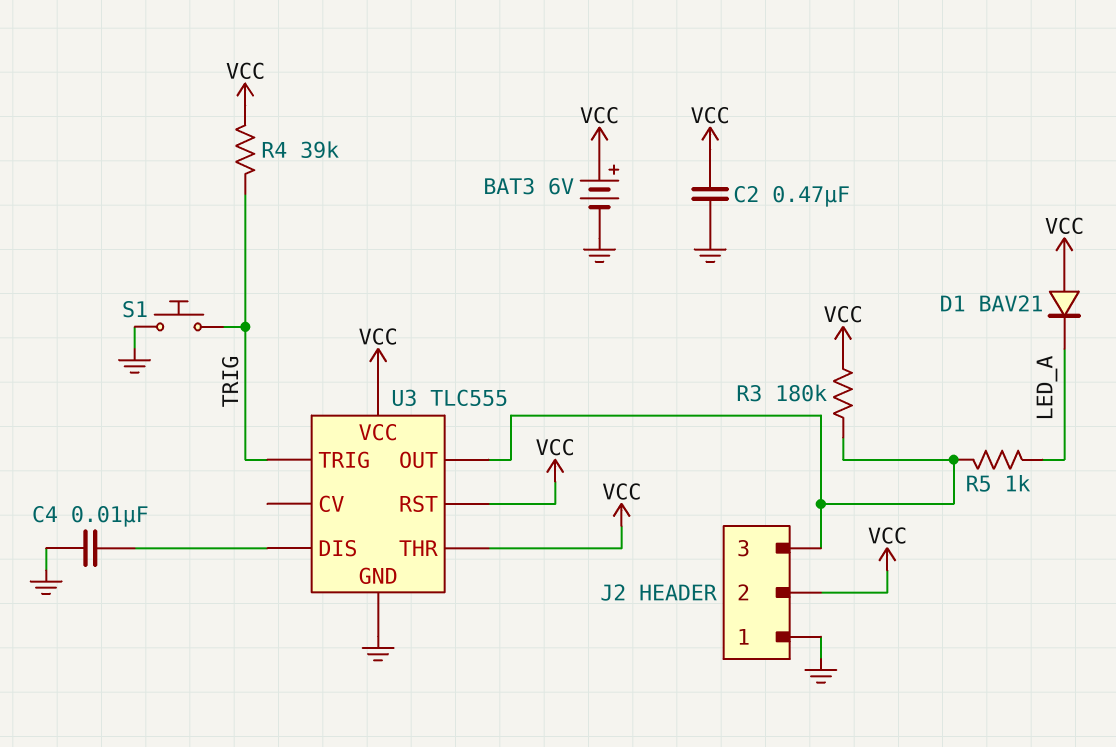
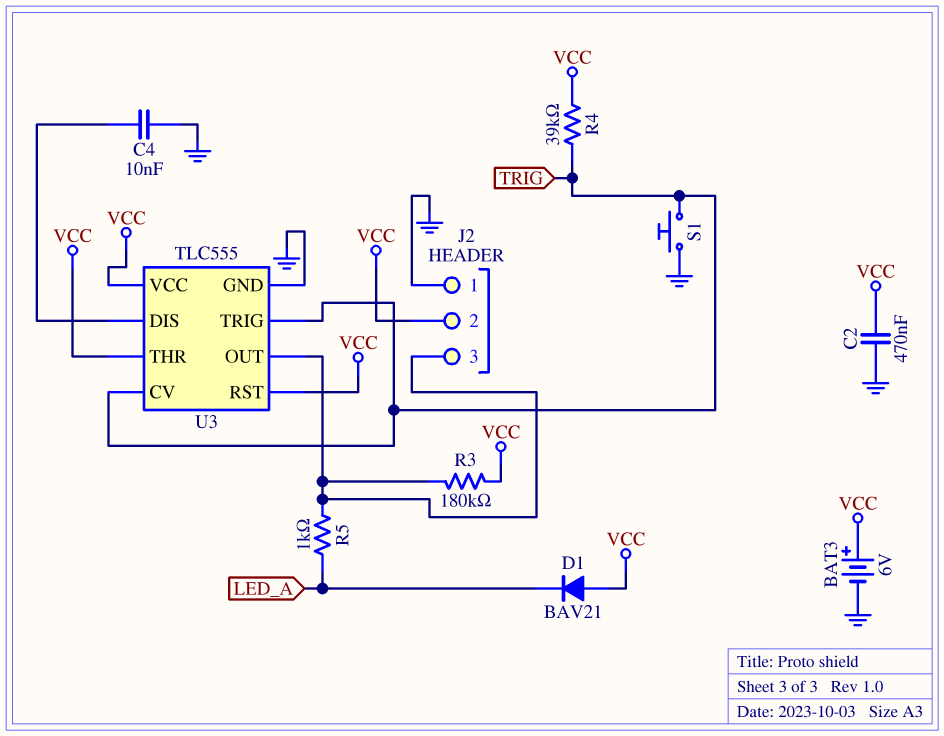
U3 pin CV: none -> TRIG

